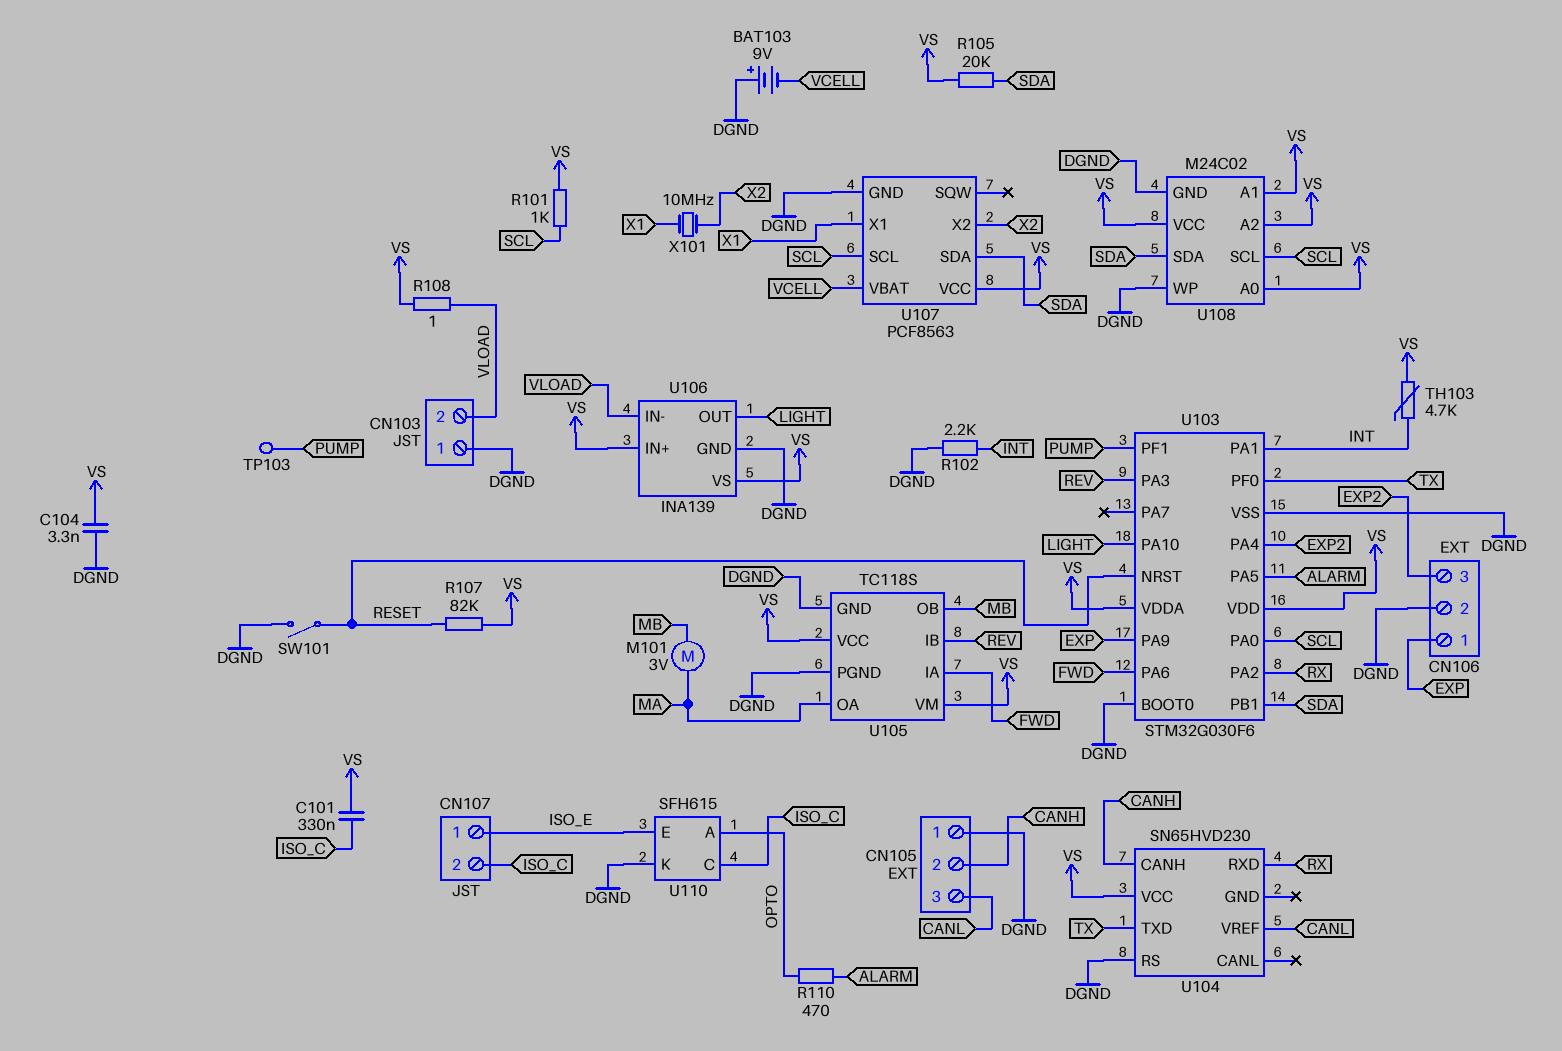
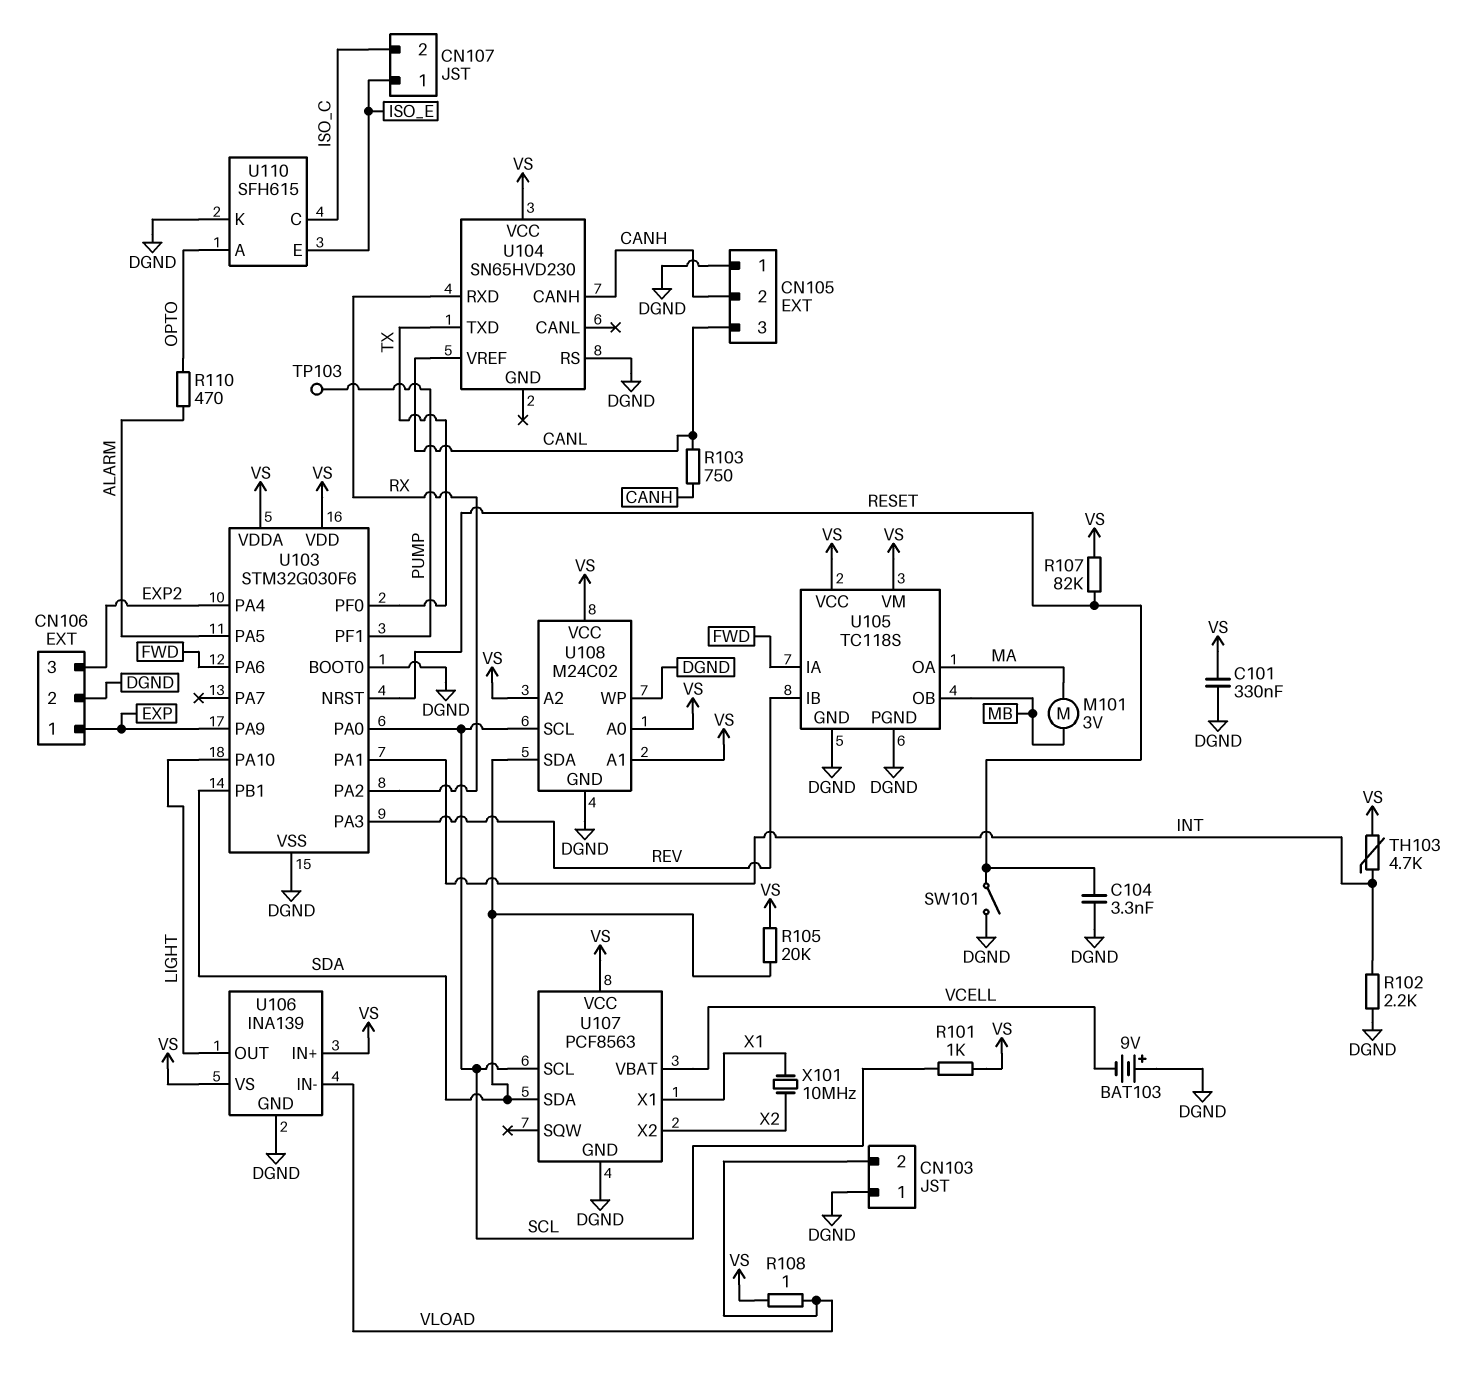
C101: 330nF (ISO_C, VS) -> 330nF (DGND, VS)
C104: 3.3nF (DGND, VS) -> 3.3nF (DGND, RESET)
R103: none -> 750 (CANH, CANL)

